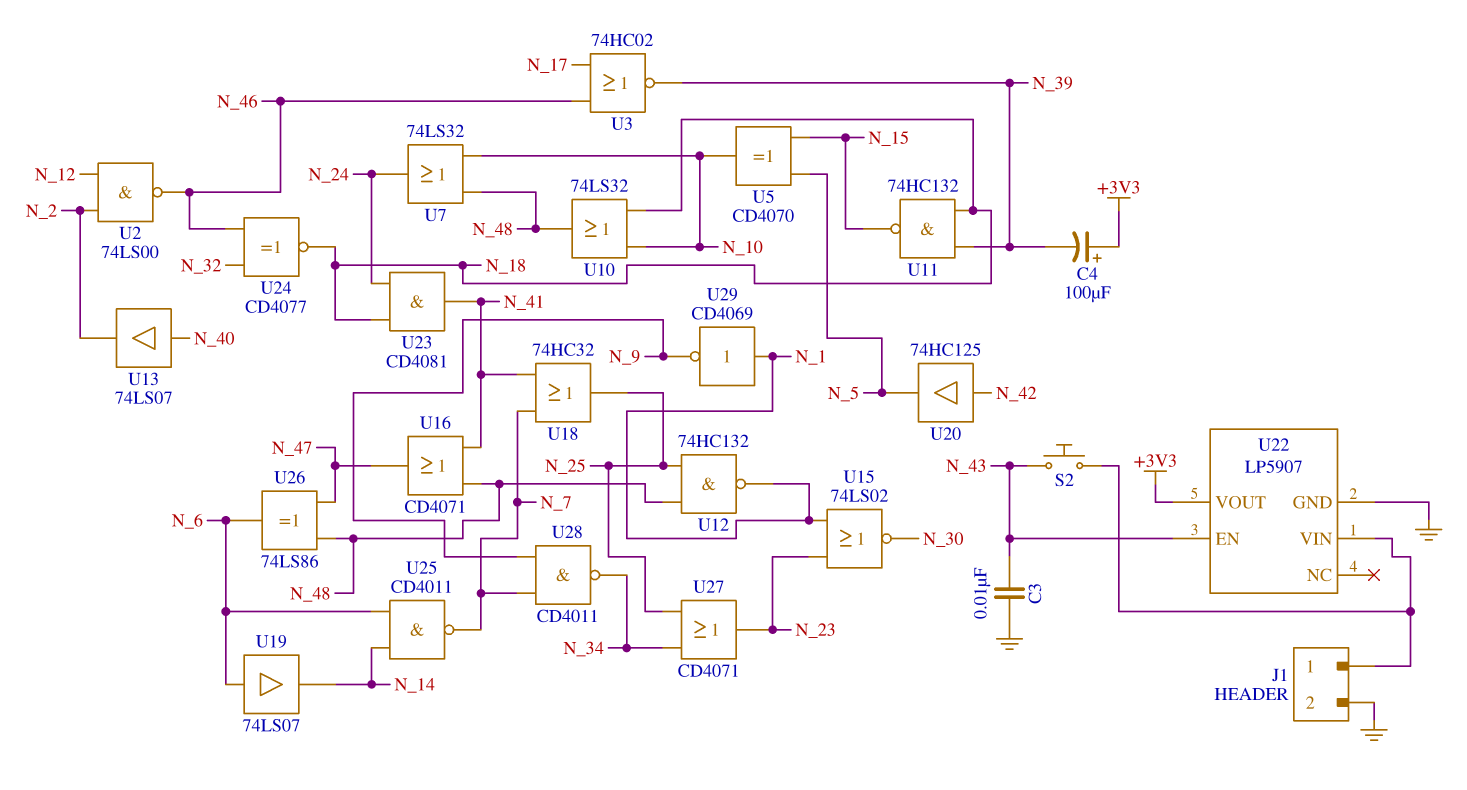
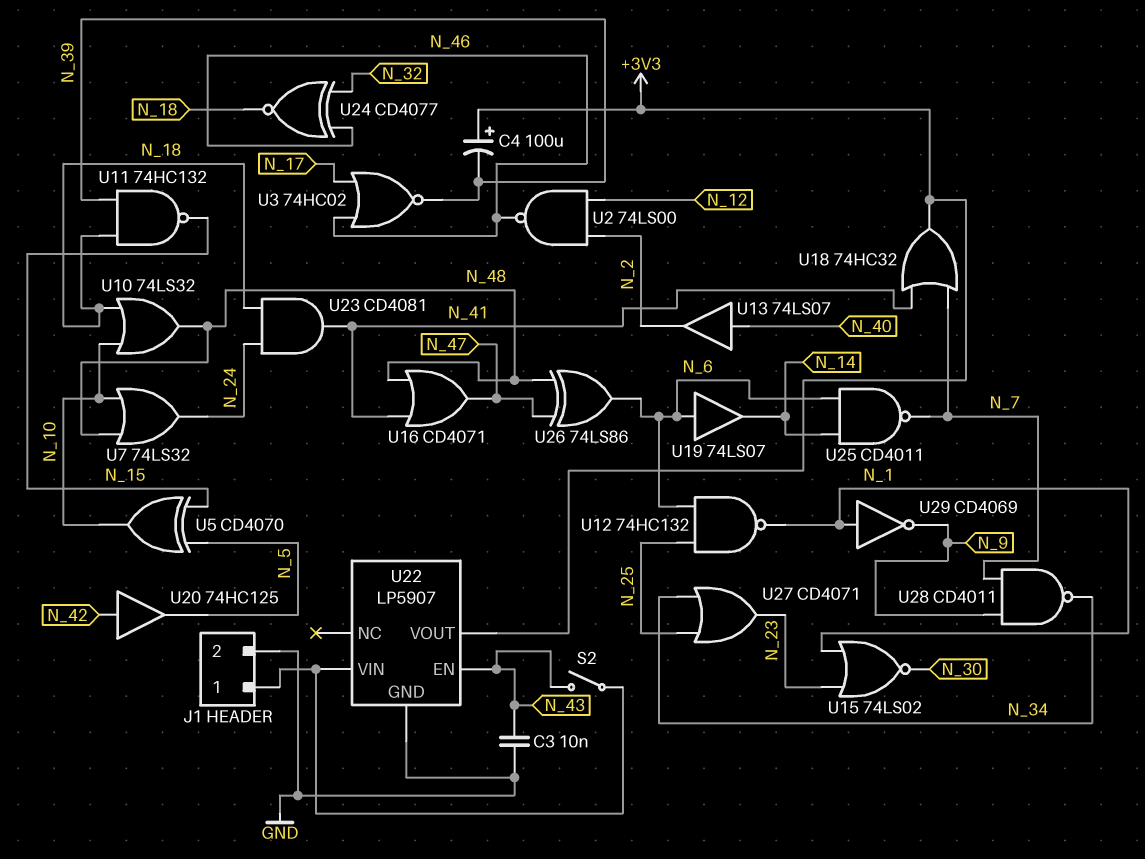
S2: button (J1/1, N_43) -> switch (J1/1, N_43)
U12: NAND 74HC132 (in N_25, in N_48, out N_1) -> NAND 74HC132 (in N_6, in N_25, out N_1)
U18: OR 74HC32 (in N_7, in N_41, out N_25) -> OR 74HC32 (in N_7, in N_41, out +3V3)

